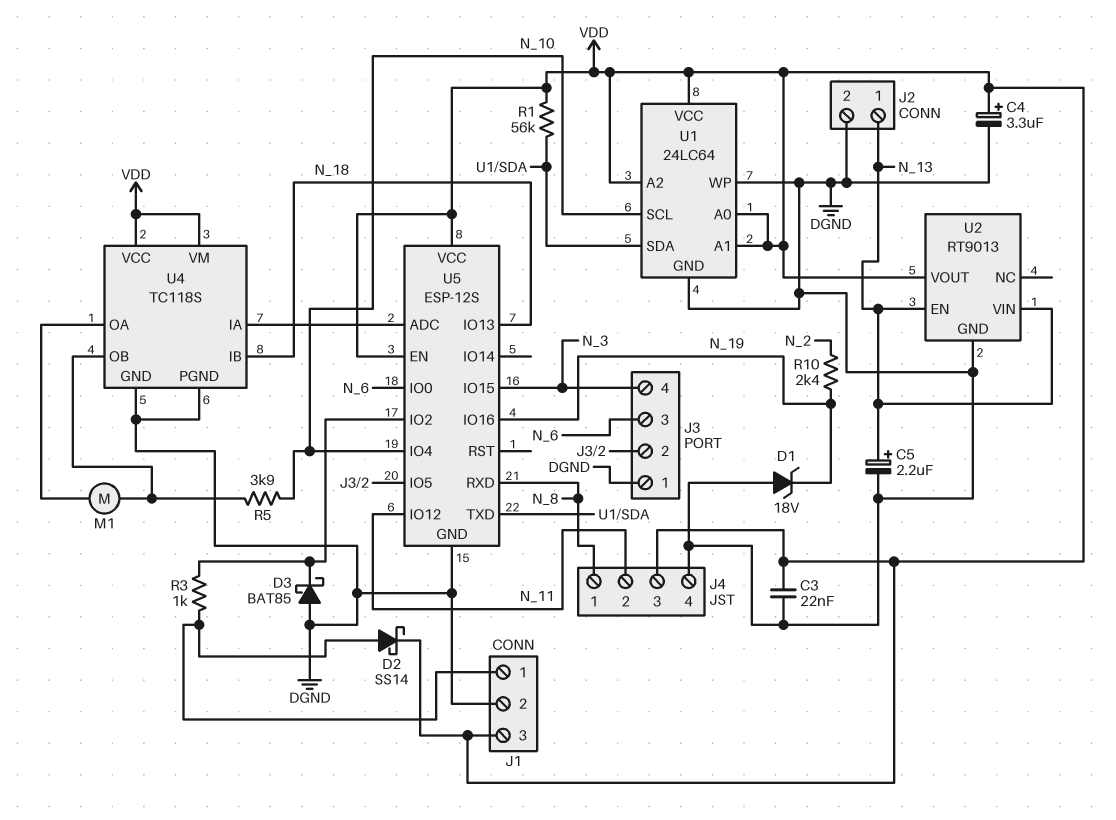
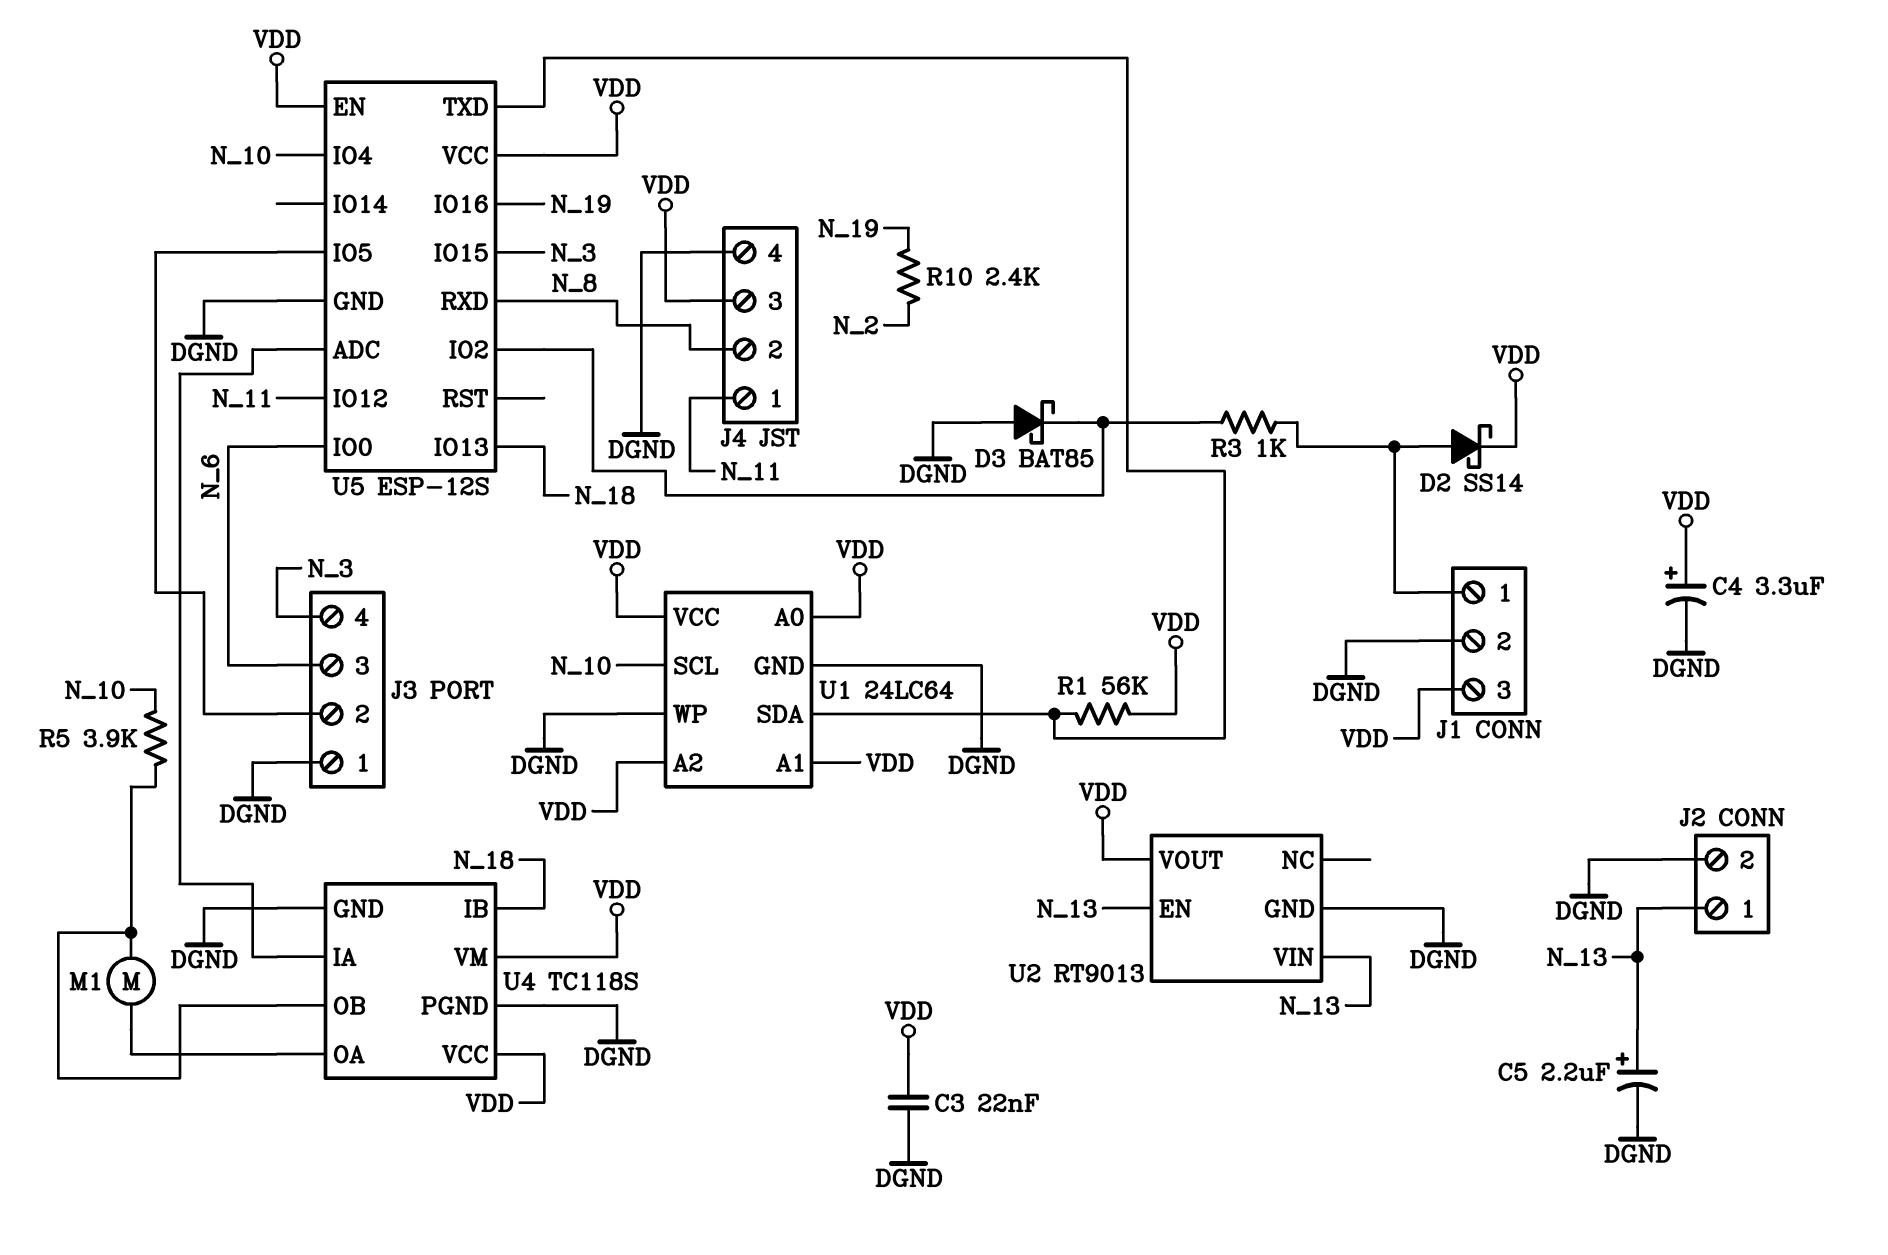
D1: zener 18V (A DGND, K N_19) -> none
J4 pin 1: N_8 -> N_11
J4 pin 2: N_11 -> N_8

